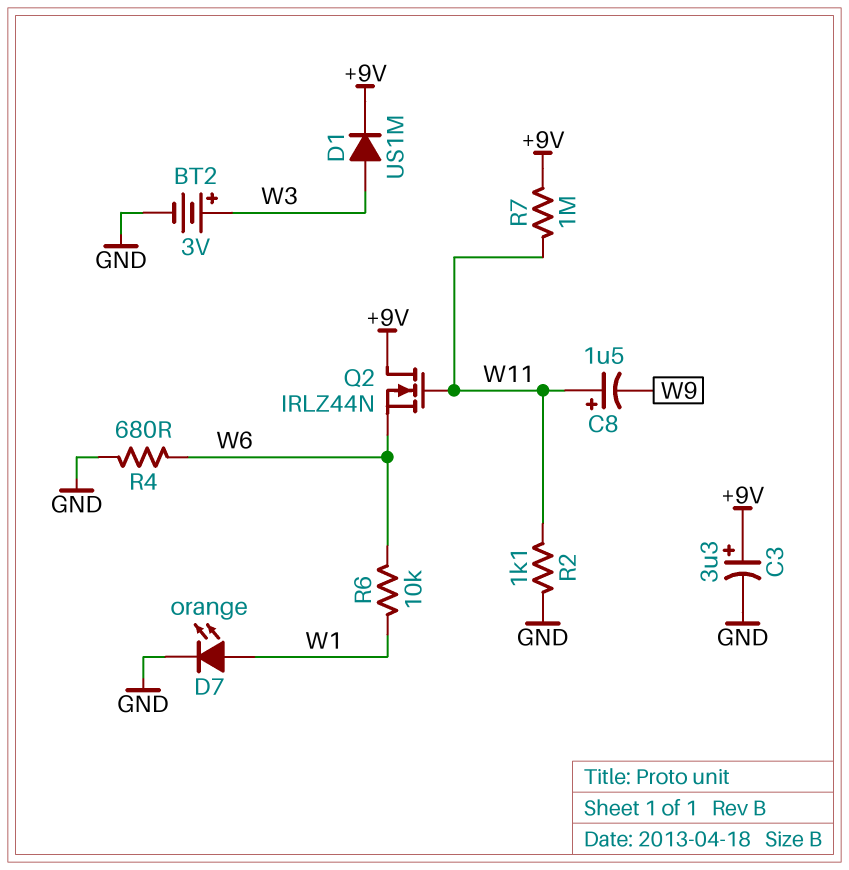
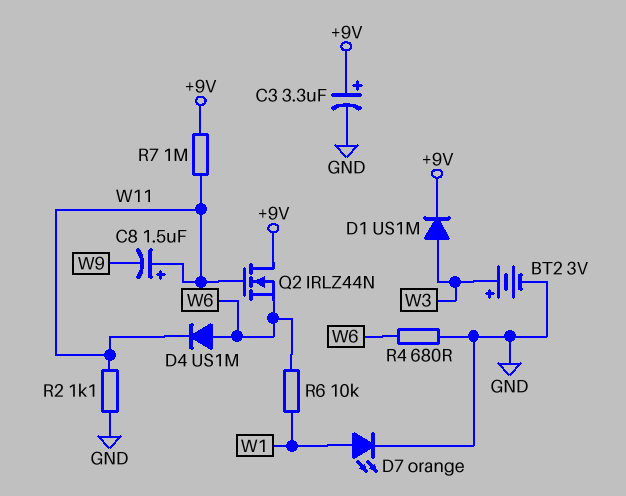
D4: none -> diode US1M (A W6, K W11)

